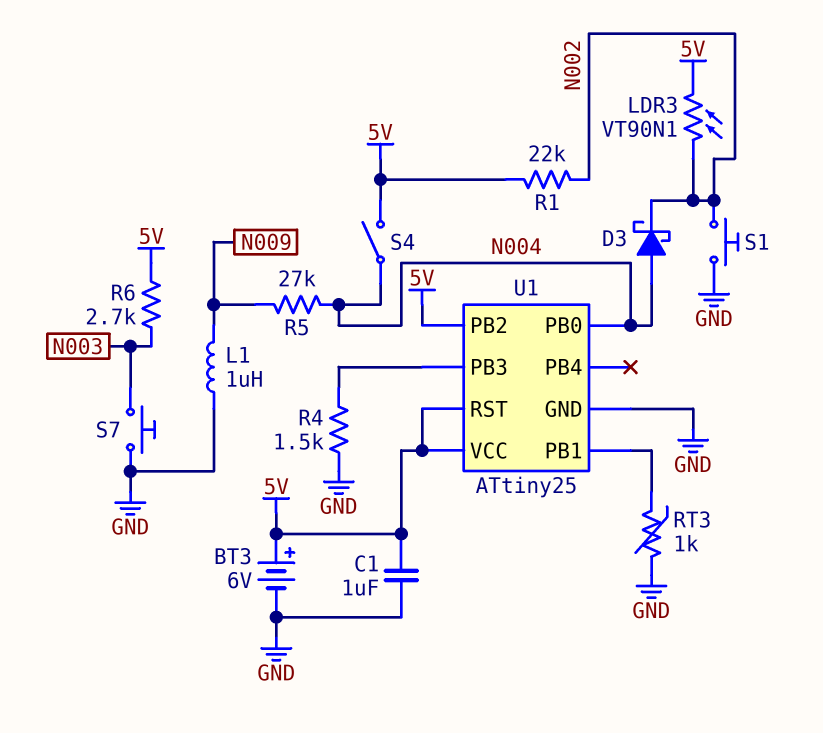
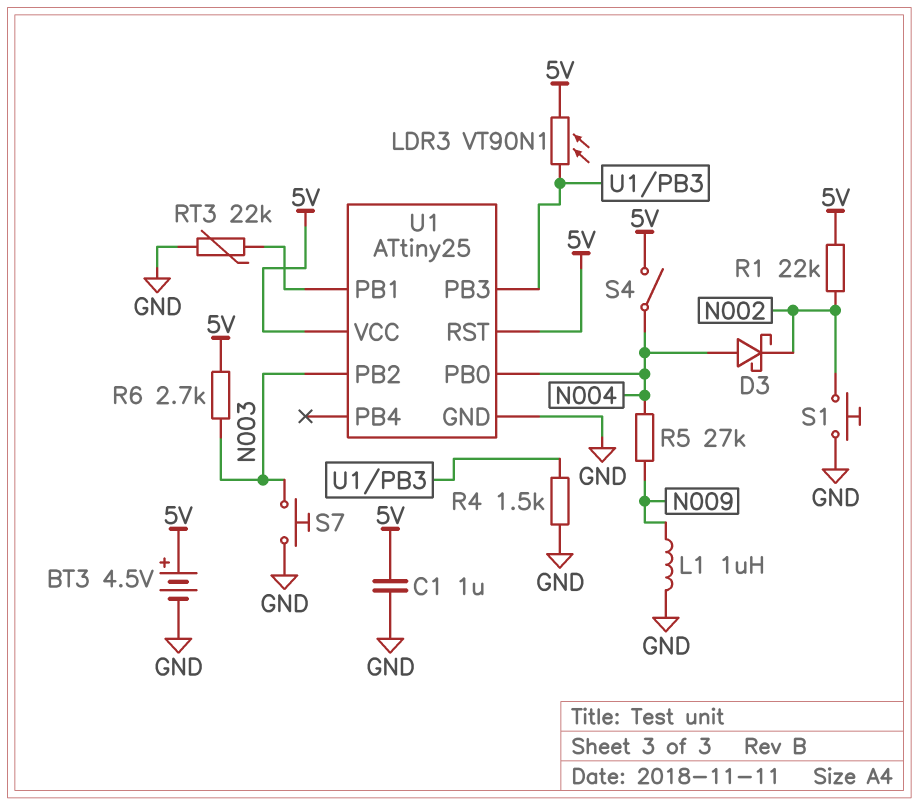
BT3: 6V (plus 5V, minus GND) -> 4.5V (plus 5V, minus GND)
LDR3: VT90N1 (5V, N002) -> VT90N1 (5V, U1/PB3)
RT3: 1k (GND, U1/PB1) -> 22k (GND, U1/PB1)
U1 pin PB2: 5V -> N003

